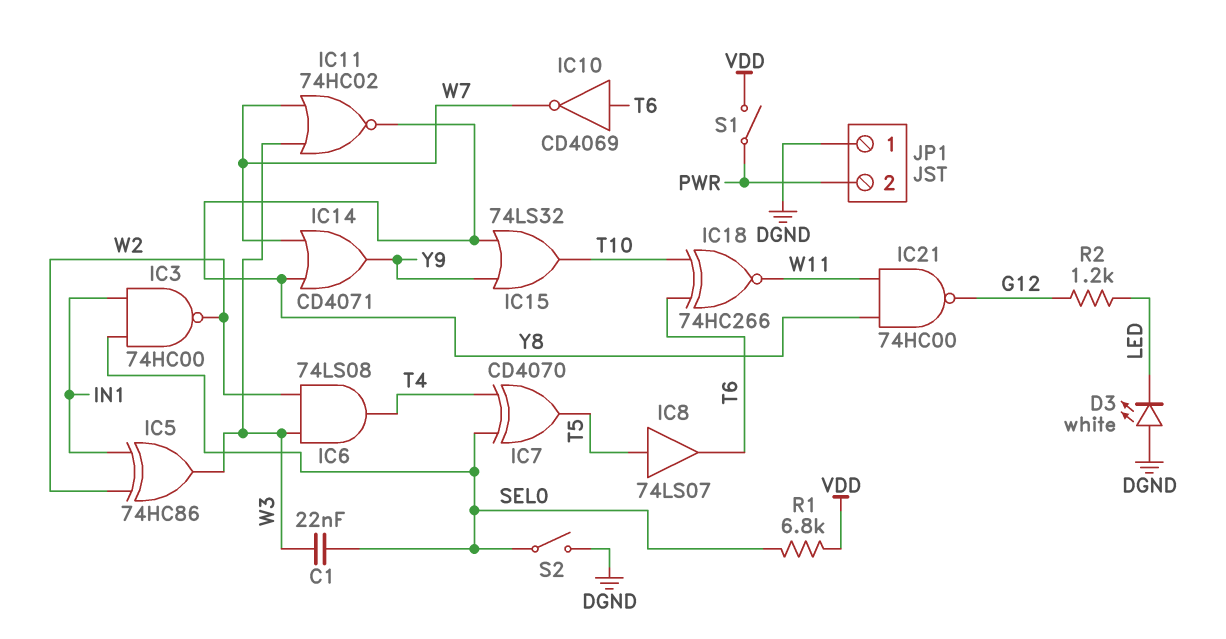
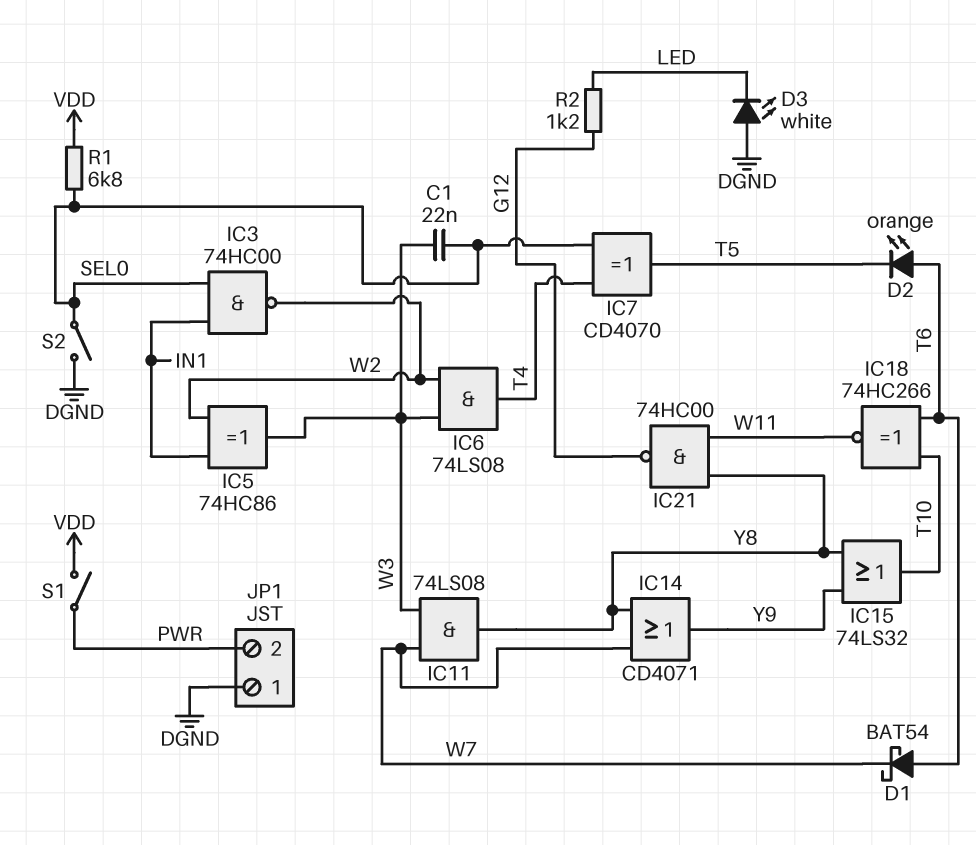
D1: none -> schottky BAT54 (A T6, K W7)
D2: none -> LED orange (A T6, K T5)
IC8: buffer 74LS07 (in T5, out T6) -> none
IC10: NOT CD4069 (in T6, out W7) -> none
IC11: NOR 74HC02 (in W3, in W7, out Y8) -> AND 74LS08 (in W3, in W7, out Y8)

